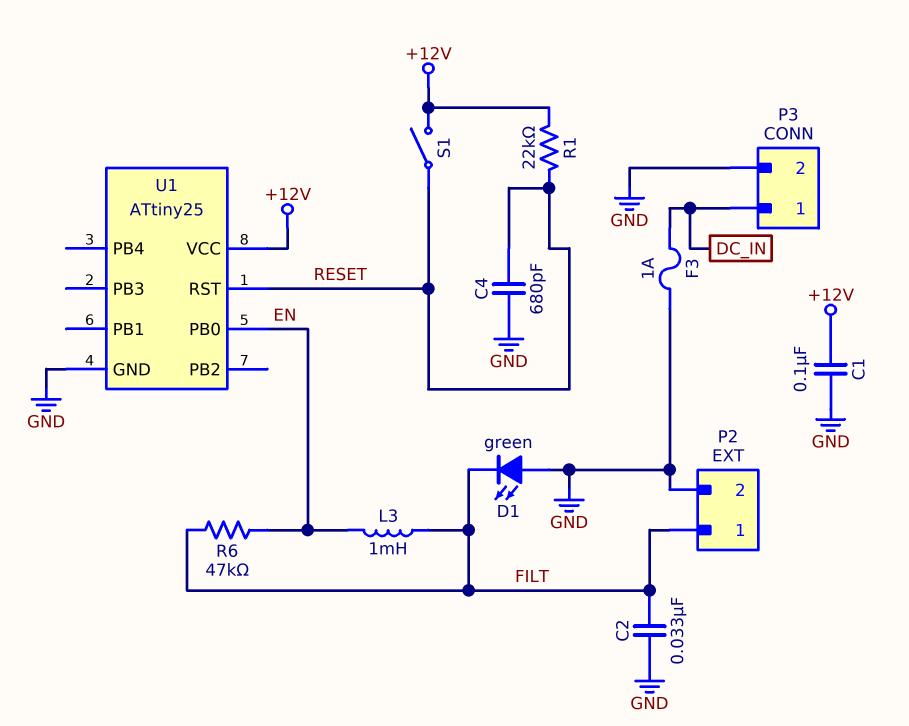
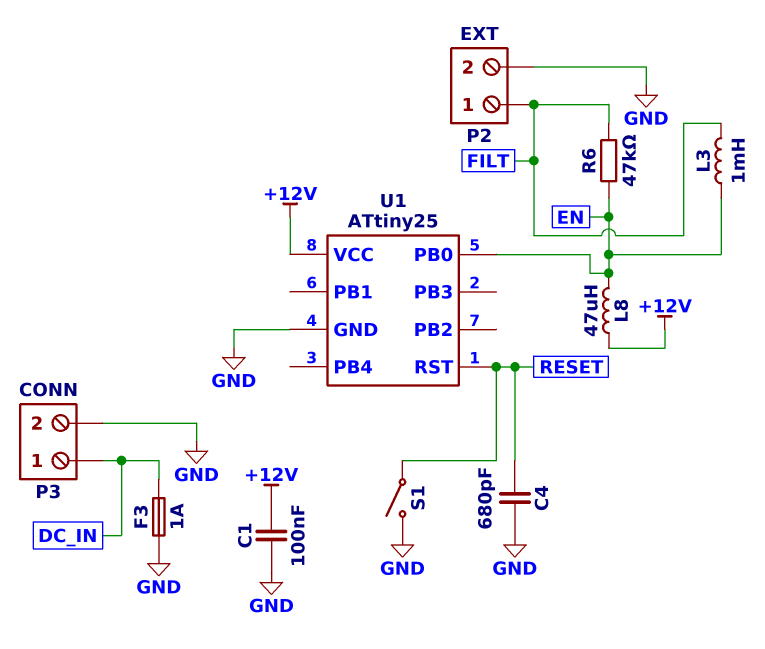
C2: 33nF (FILT, GND) -> none
D1: LED green (A GND, K FILT) -> none
L8: none -> 47uH (+12V, EN)
R1: 22k (+12V, RESET) -> none
S1: switch (+12V, RESET) -> switch (GND, RESET)

